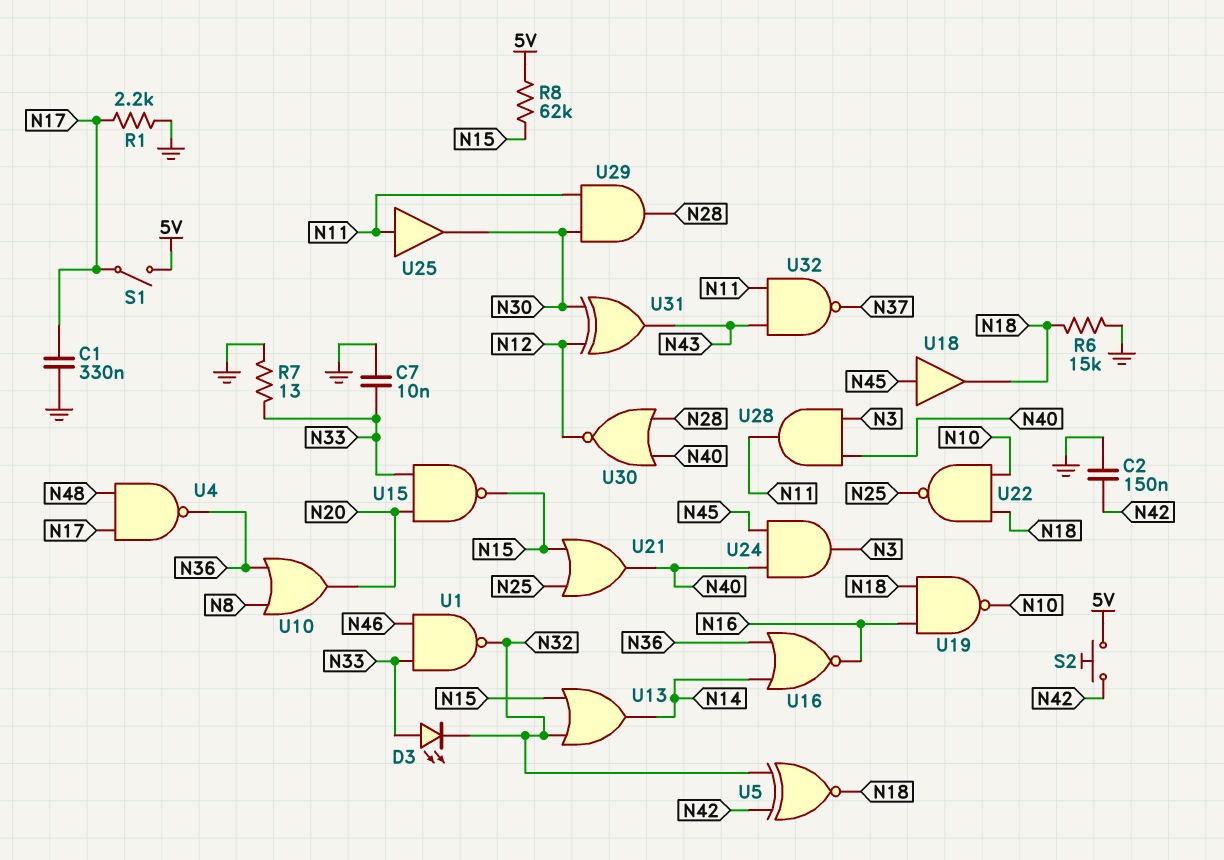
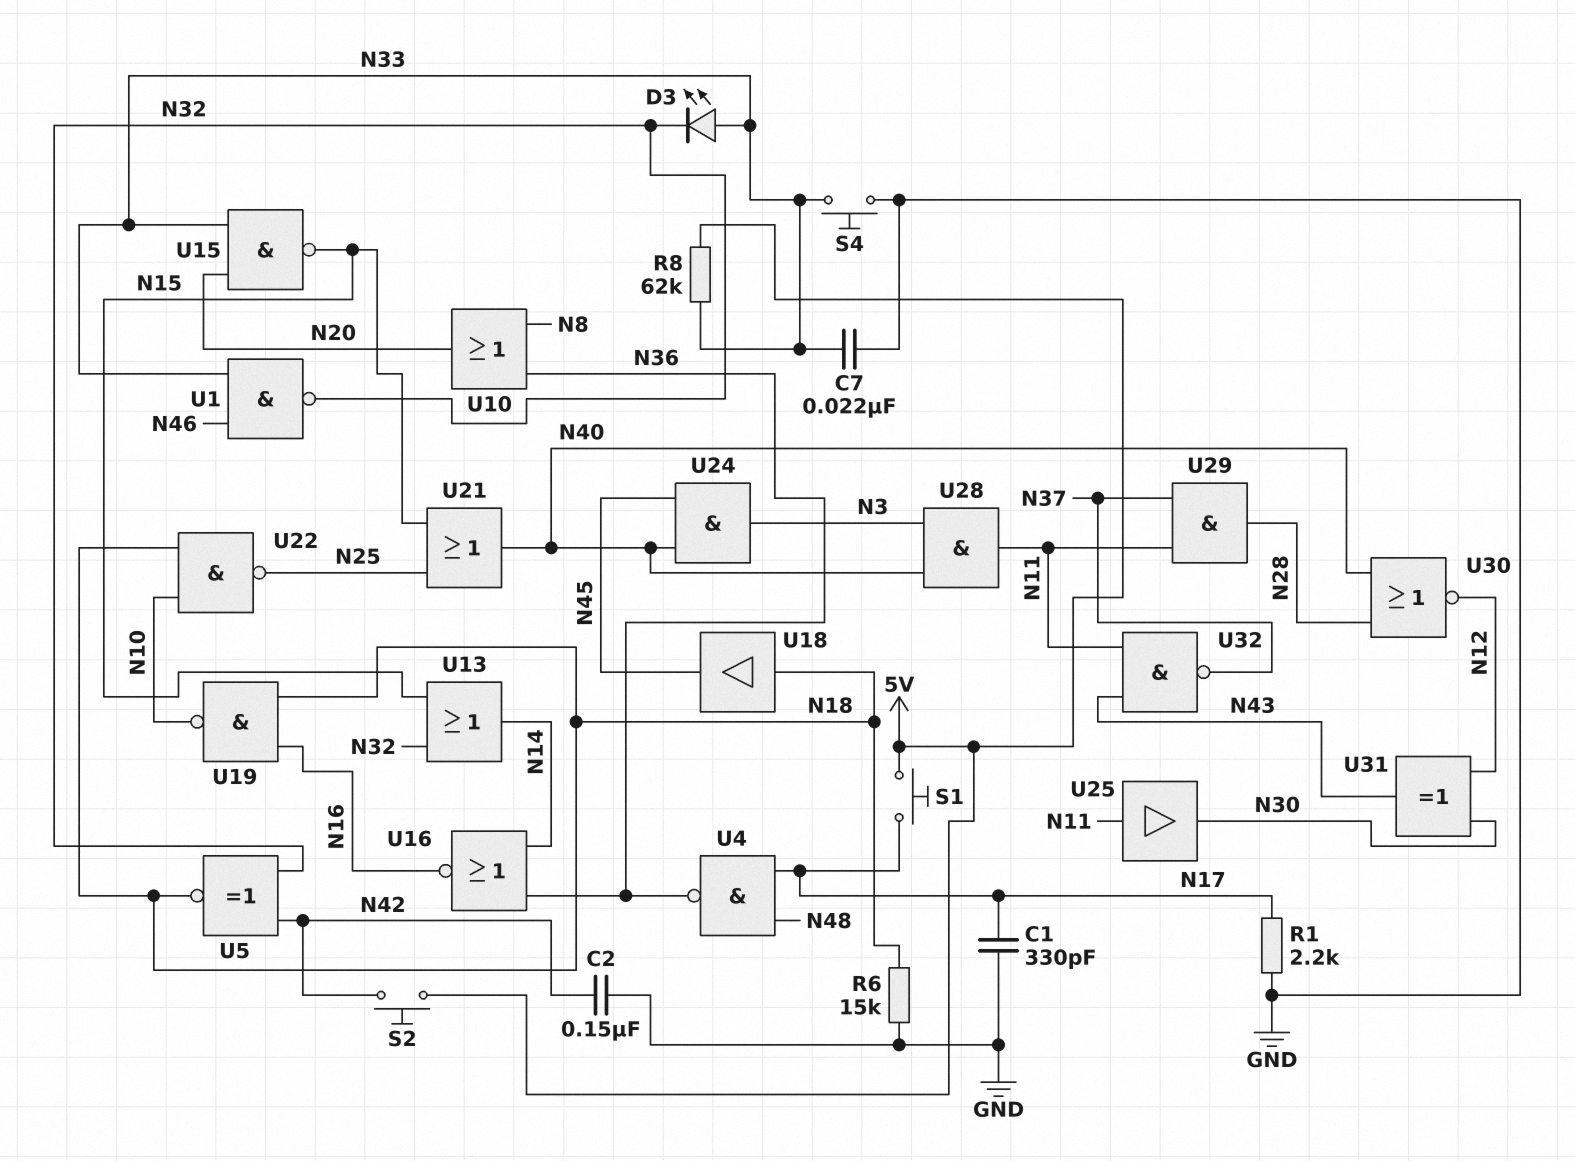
C1: 330nF (GND, N17) -> 330pF (GND, N17)
C7: 10nF (GND, N33) -> 22nF (GND, N33)
R7: 13 (GND, N33) -> none
R8: 62k (5V, N15) -> 62k (5V, N33)
S1: switch (5V, N17) -> button (5V, N17)
S4: none -> button (GND, N33)
U18: buffer (in N45, out N18) -> buffer (in N18, out N45)
U29: AND (in N11, in N30, out N28) -> AND (in N11, in N37, out N28)

